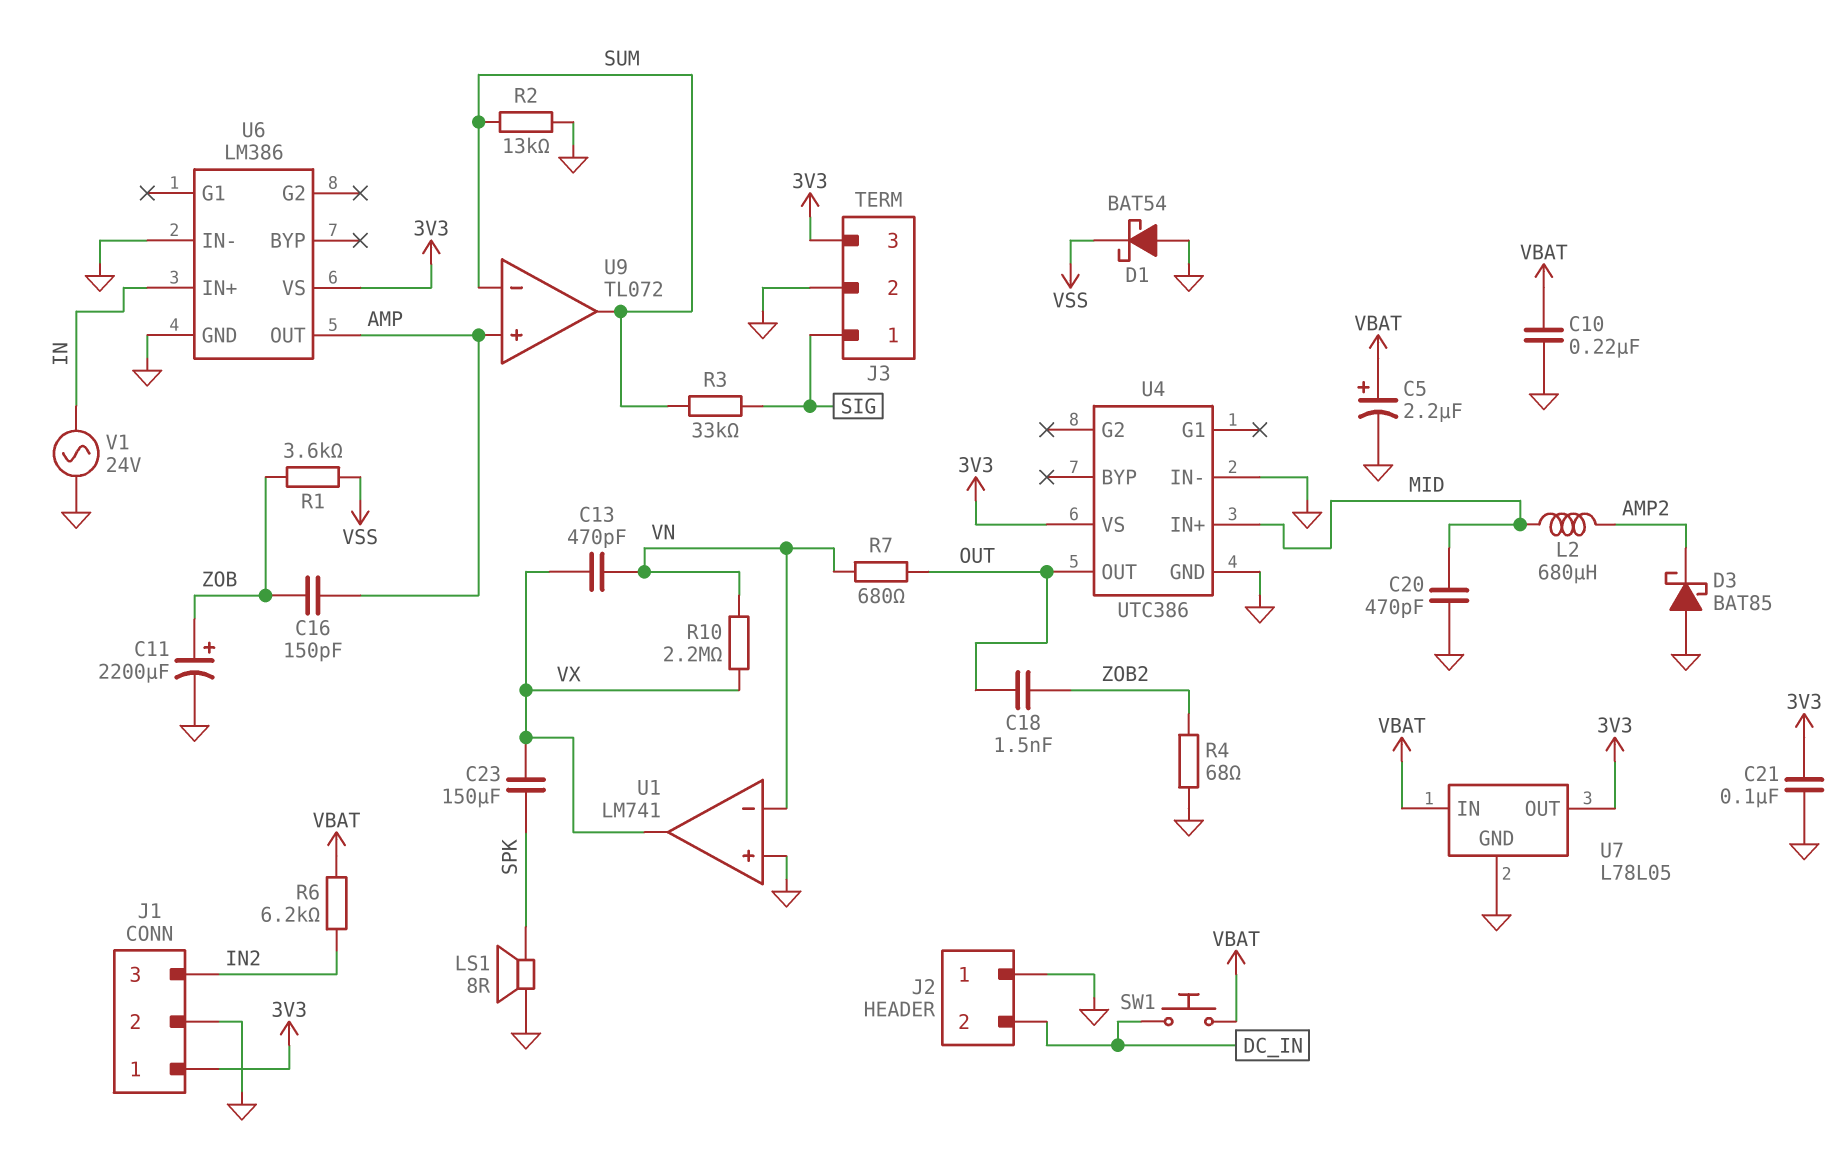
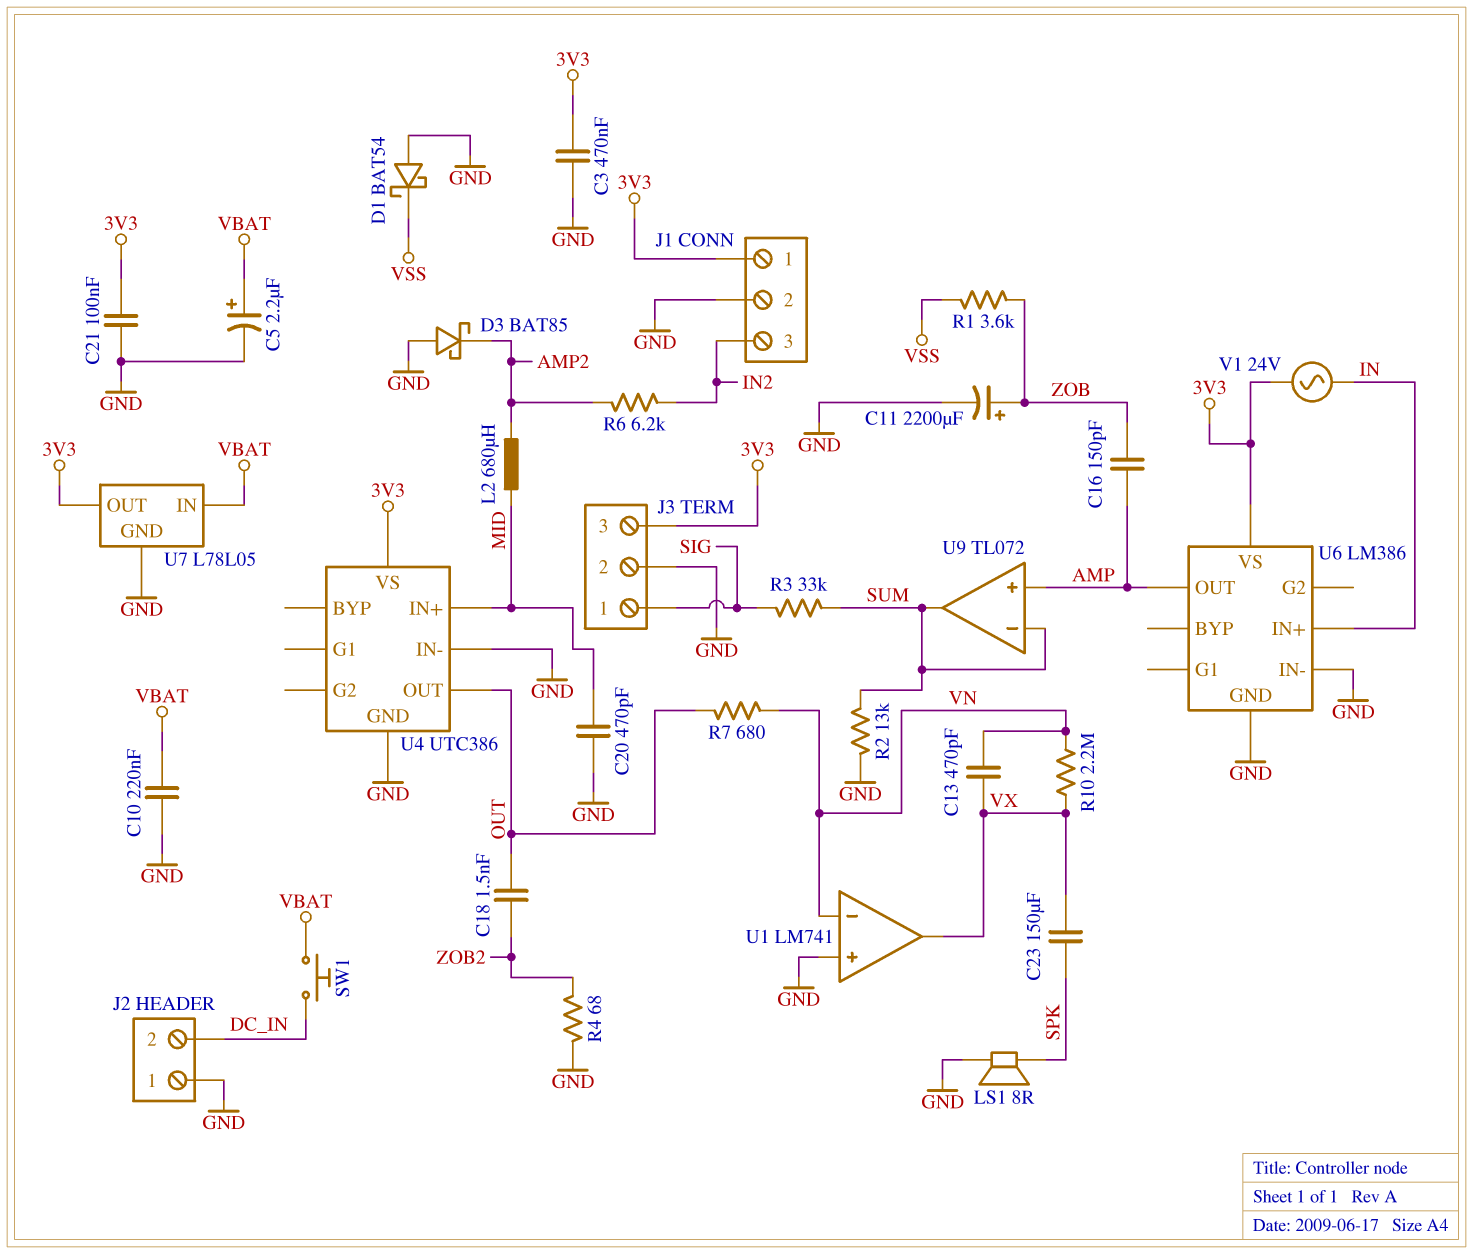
C3: none -> 470nF (3V3, GND)
R6: 6.2k (IN2, VBAT) -> 6.2k (AMP2, IN2)
V1: AC 24V (GND, IN) -> AC 24V (3V3, IN)

